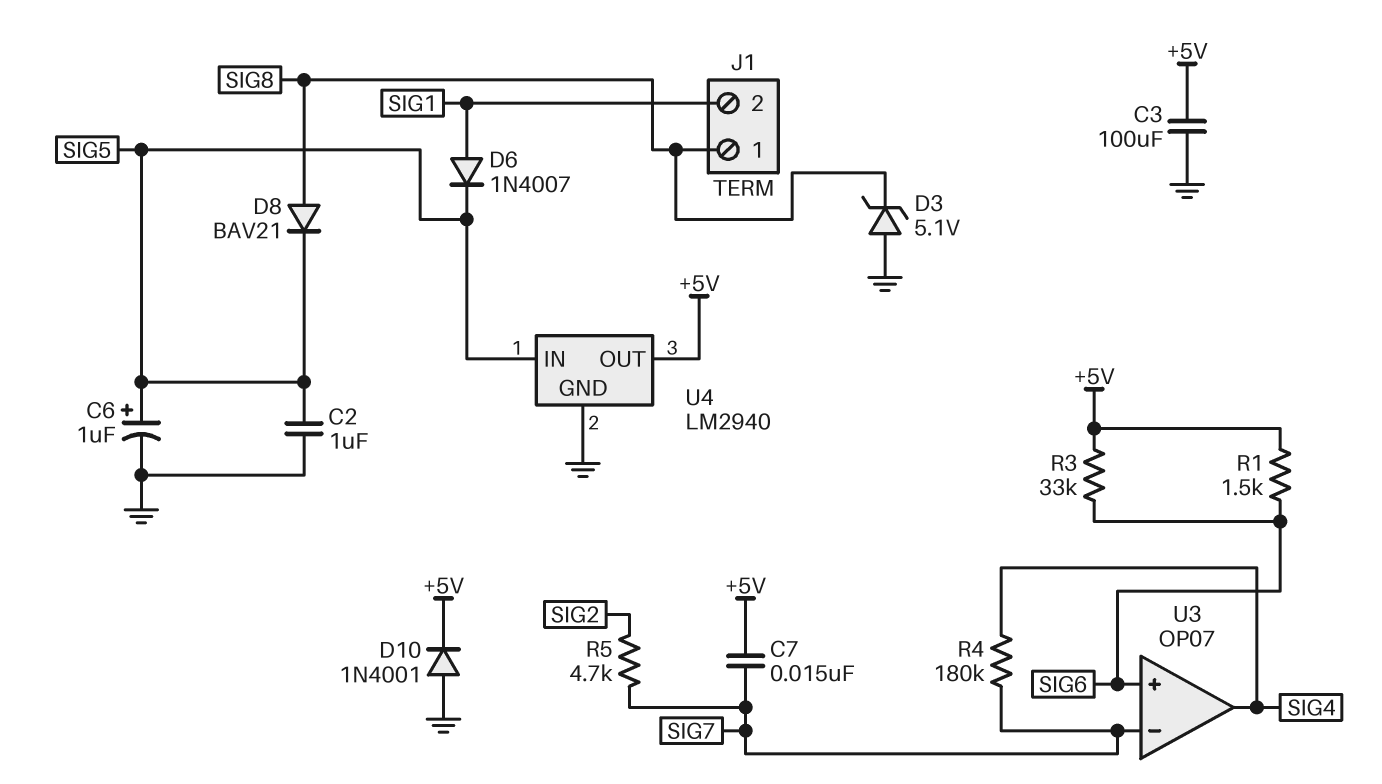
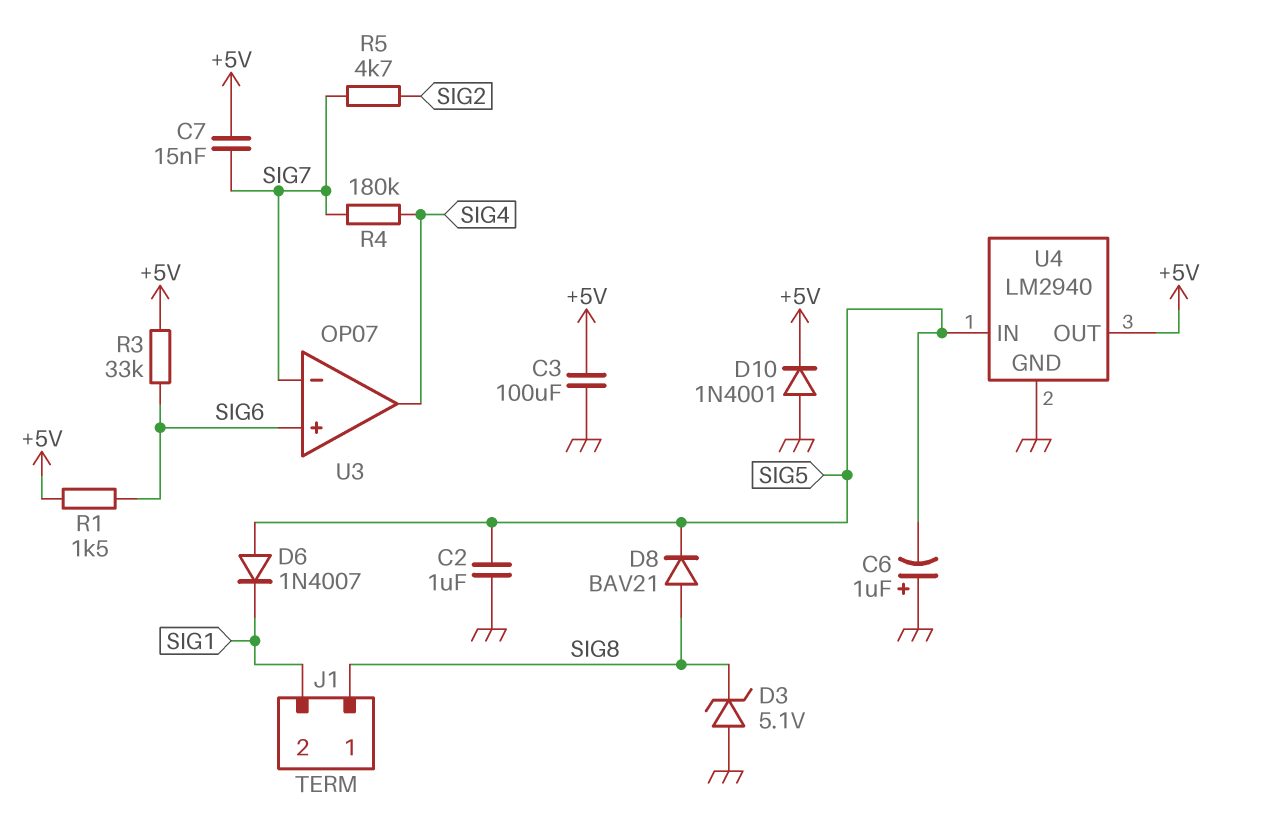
C6: 1uF (plus SIG5, minus GND) -> 1uF (plus GND, minus SIG5)
D6: diode 1N4007 (A SIG1, K SIG5) -> diode 1N4007 (A SIG5, K SIG1)

